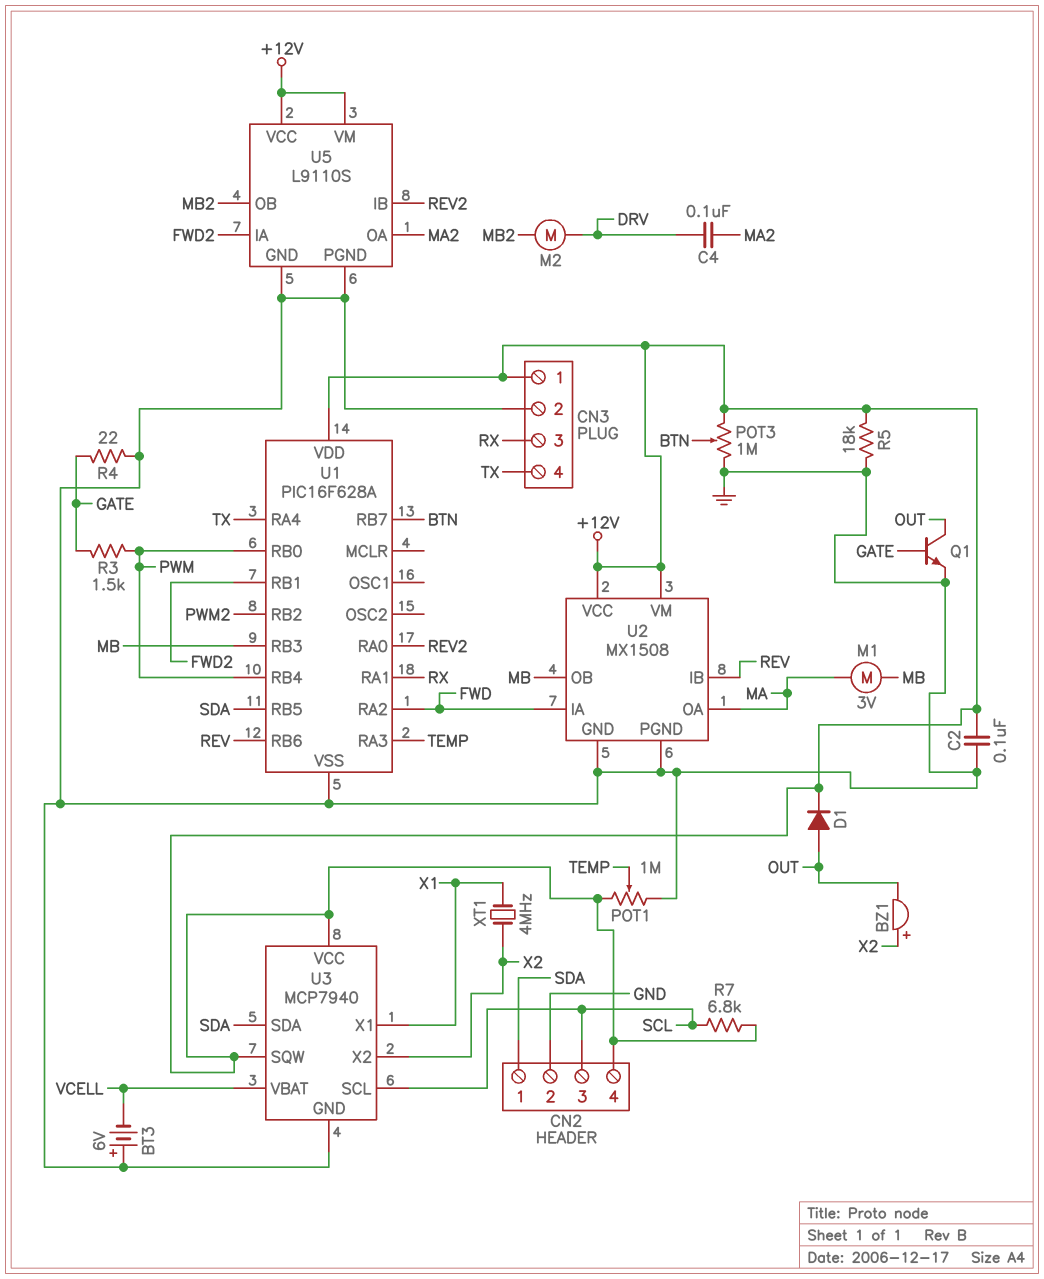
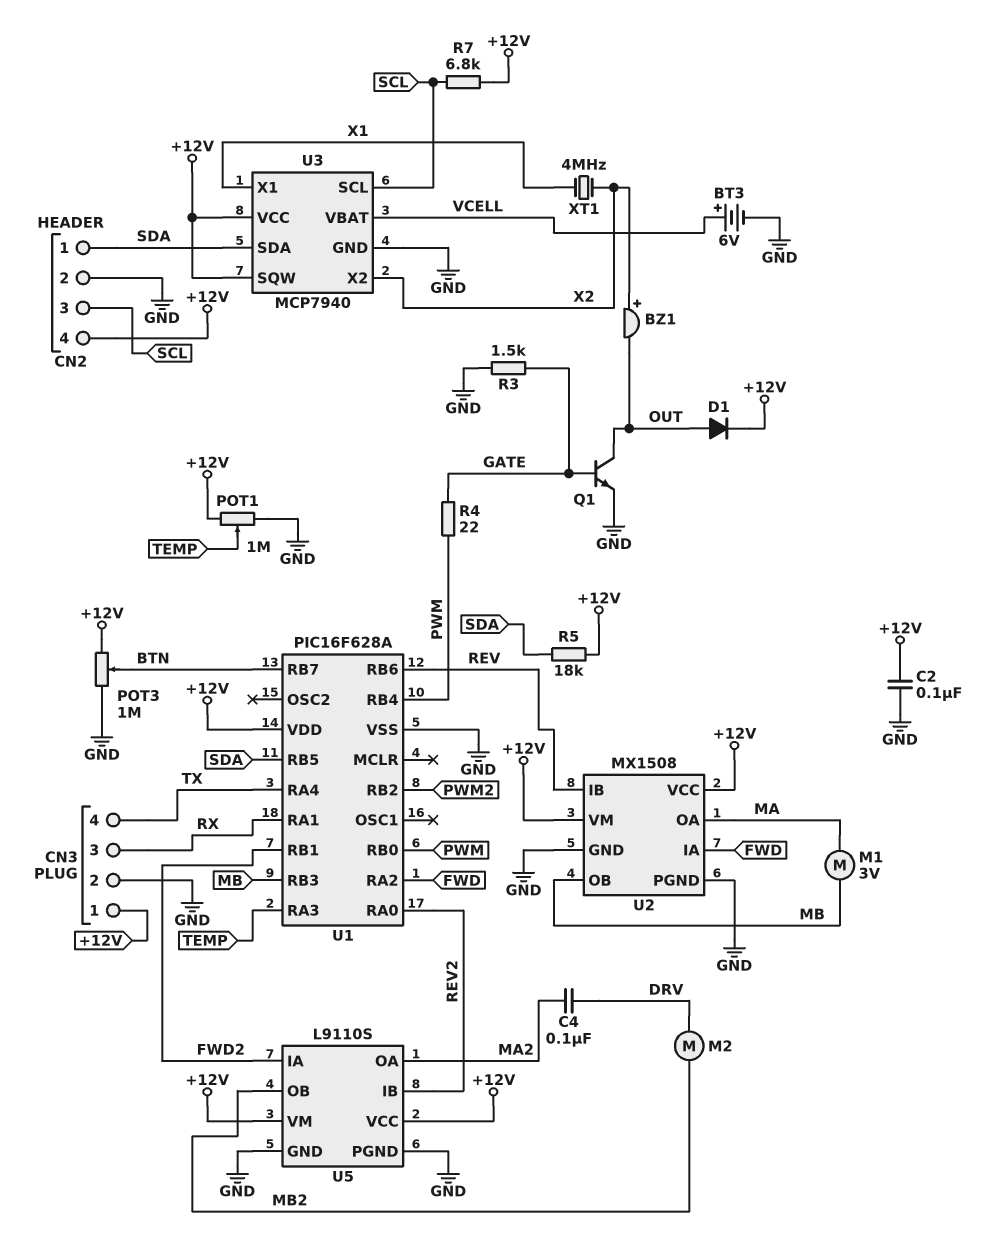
BT3: 6V (plus GND, minus VCELL) -> 6V (plus VCELL, minus GND)
R3: 1.5k (GATE, PWM) -> 1.5k (GATE, GND)
R4: 22 (GATE, GND) -> 22 (GATE, PWM)
R5: 18k (+12V, GND) -> 18k (+12V, SDA)

